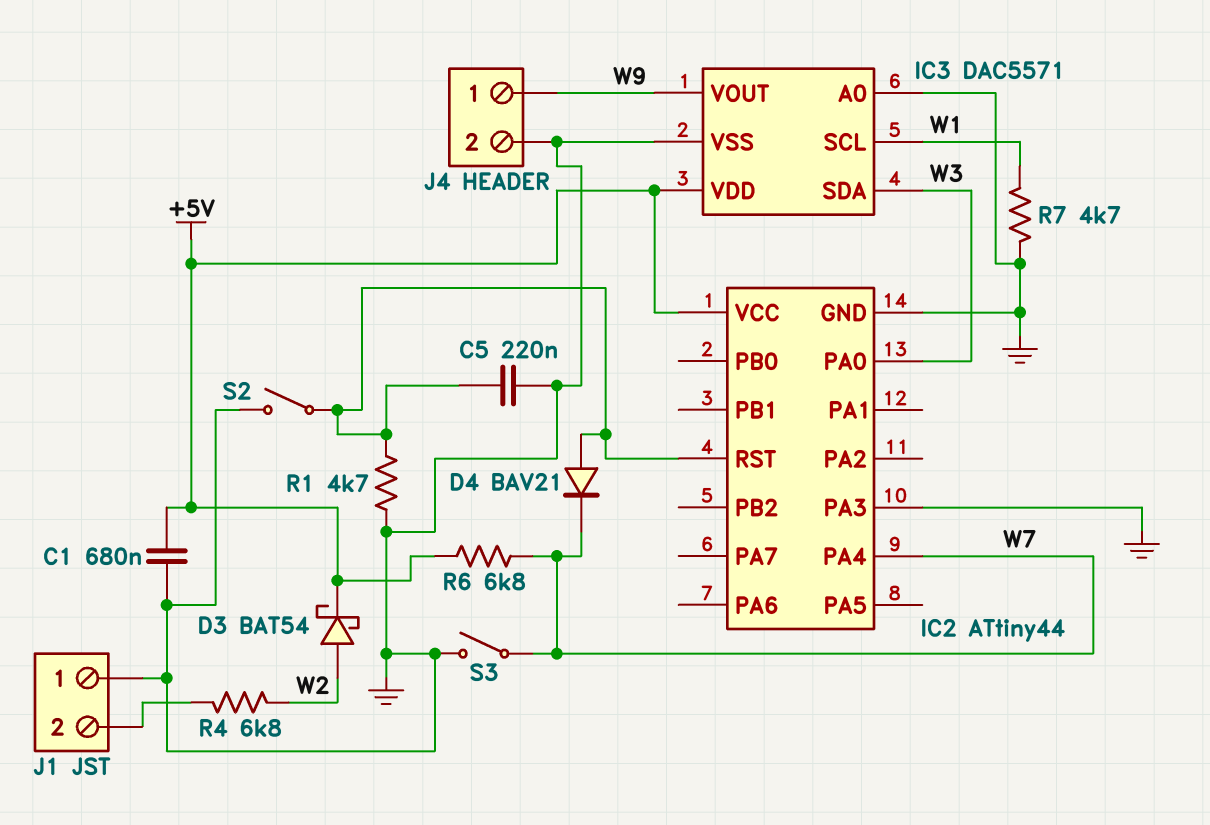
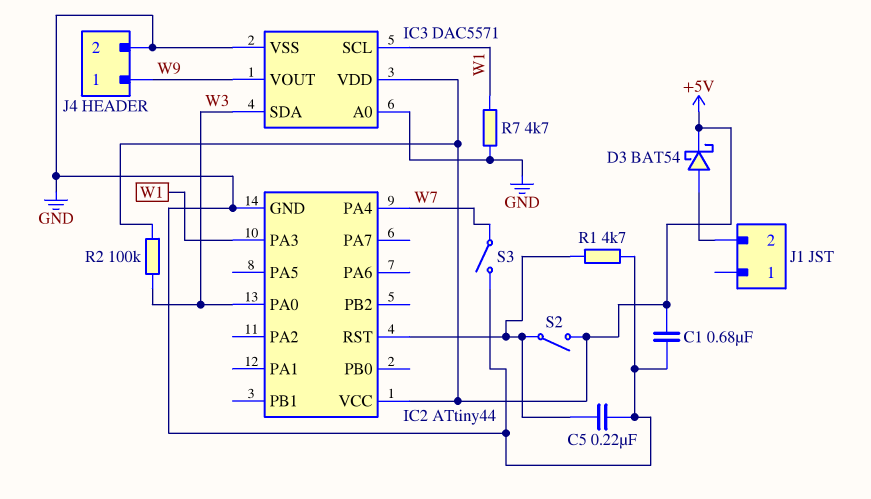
D3: schottky BAT54 (A W2, K +5V) -> schottky BAT54 (A J1/2, K +5V)
D4: diode BAV21 (A IC2/RST, K W7) -> none
IC2 pin PA3: GND -> W1
J1 pin 1: GND -> none
R2: none -> 100k (+5V, W3)
R4: 6.8k (J1/2, W2) -> none
R6: 6.8k (+5V, W7) -> none
S2: switch (GND, IC2/RST) -> switch (+5V, IC2/RST)

